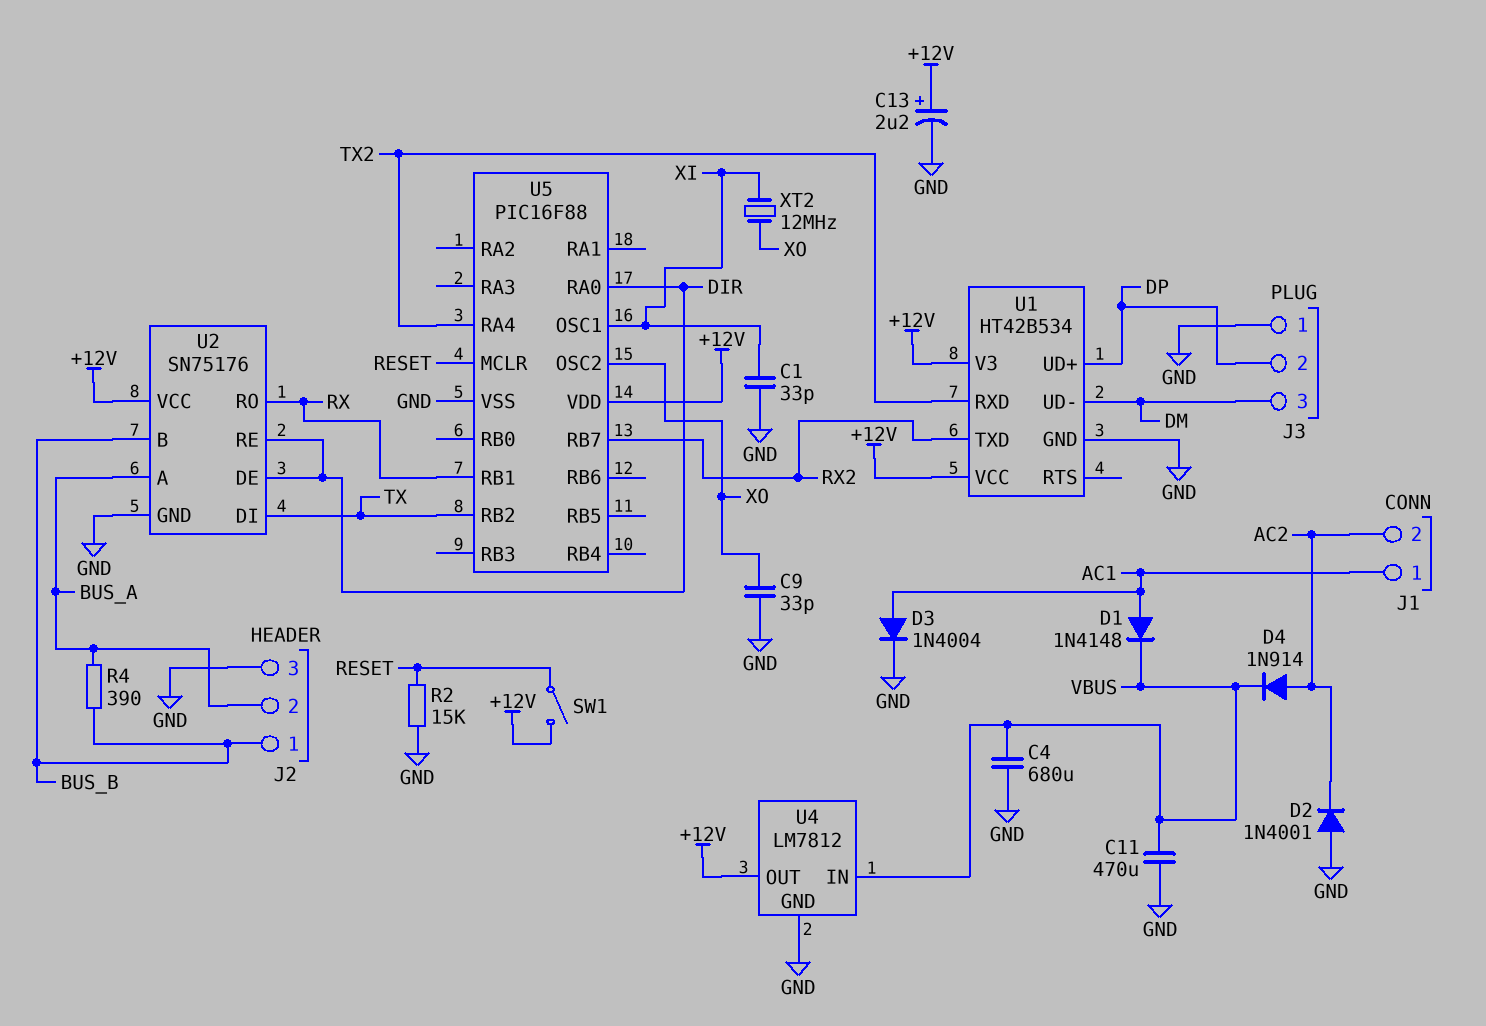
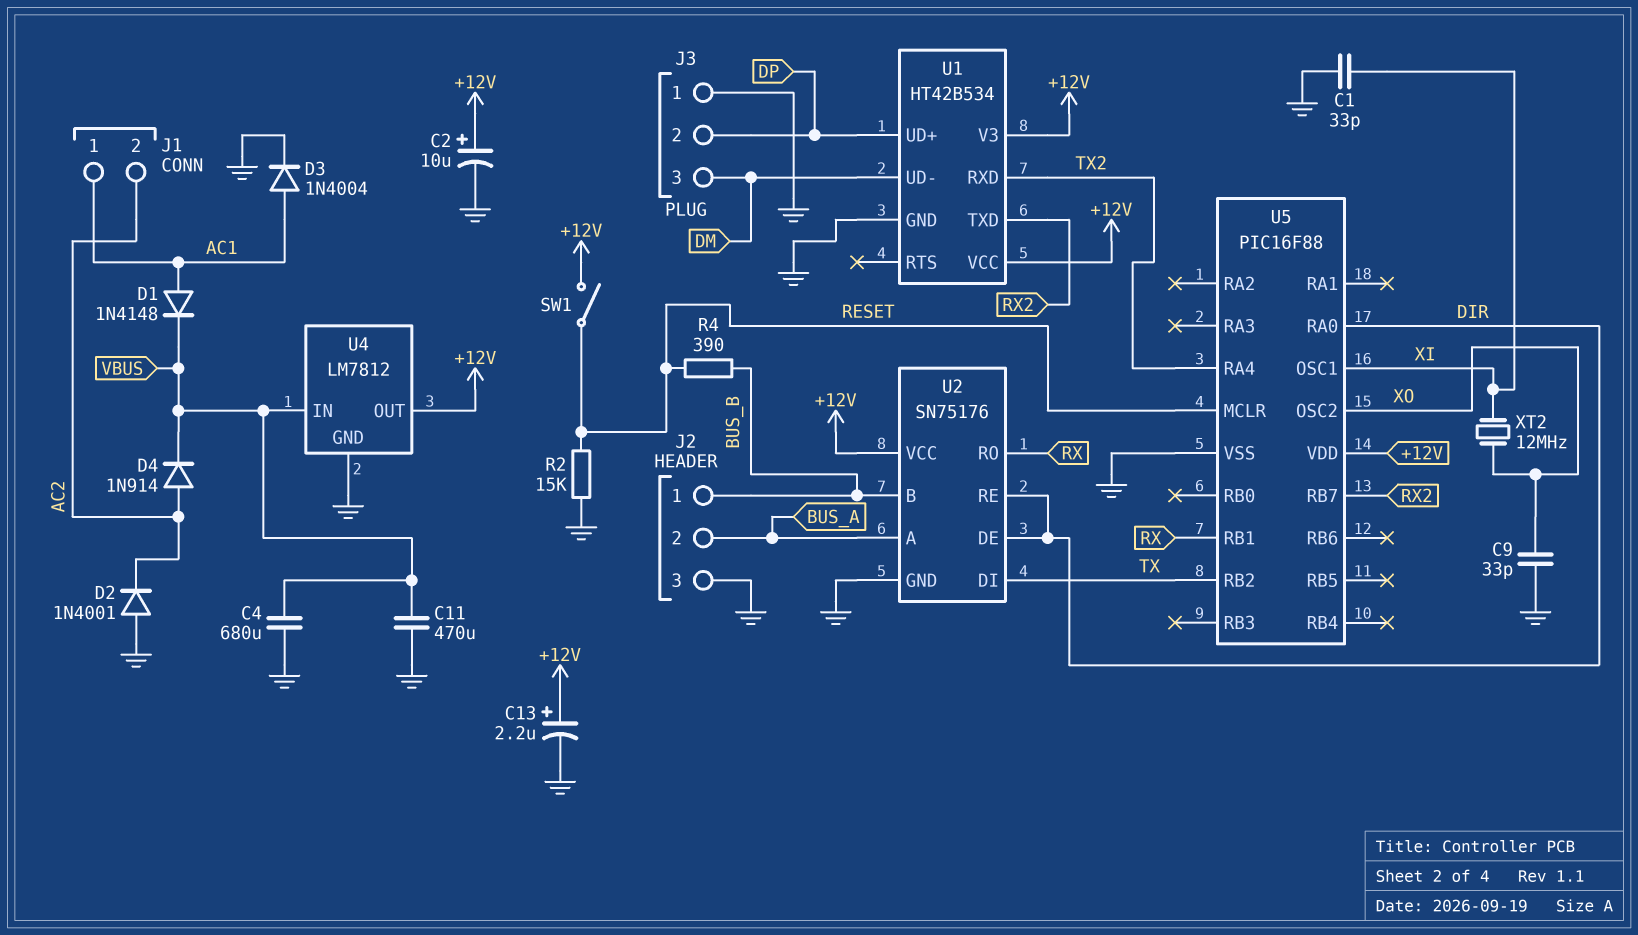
C2: none -> 10uF (plus +12V, minus GND)
R4: 390 (BUS_A, BUS_B) -> 390 (BUS_B, RESET)

